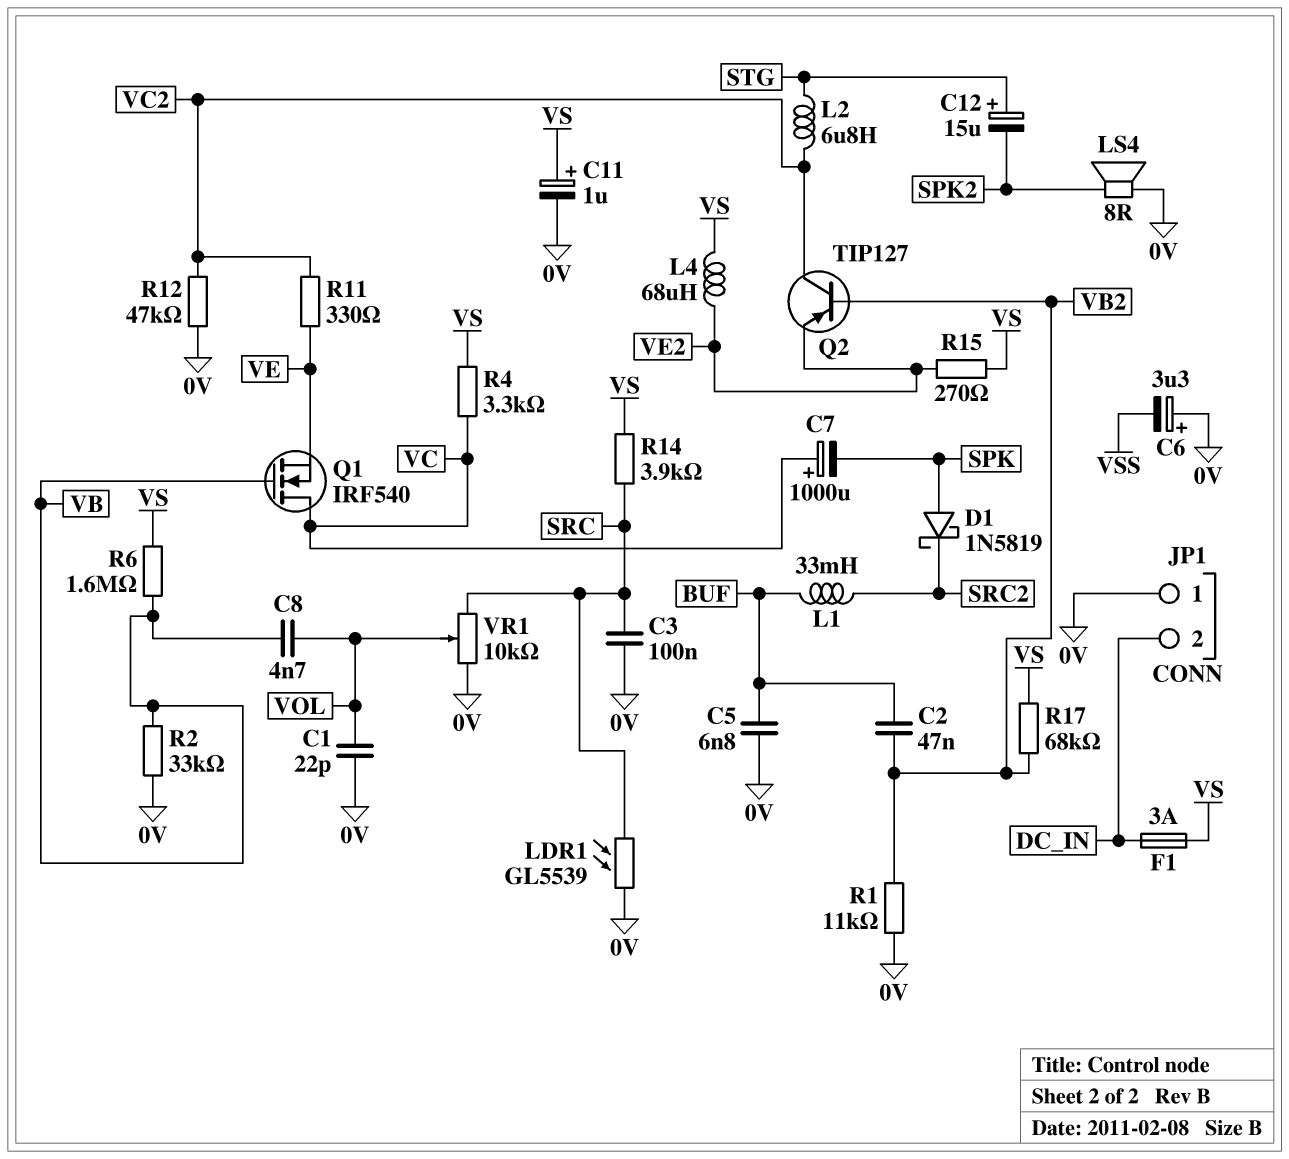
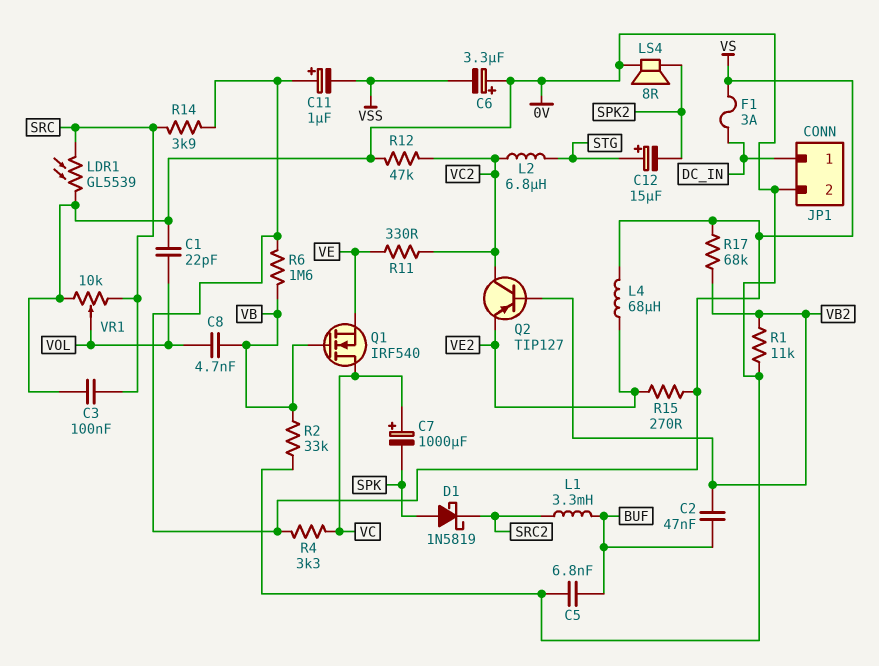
C11: 1uF (plus VS, minus 0V) -> 1uF (plus VS, minus VSS)
JP1 pin 1: 0V -> DC_IN
JP1 pin 2: DC_IN -> 0V
L1: 33mH (BUF, SRC2) -> 3.3mH (BUF, SRC2)

